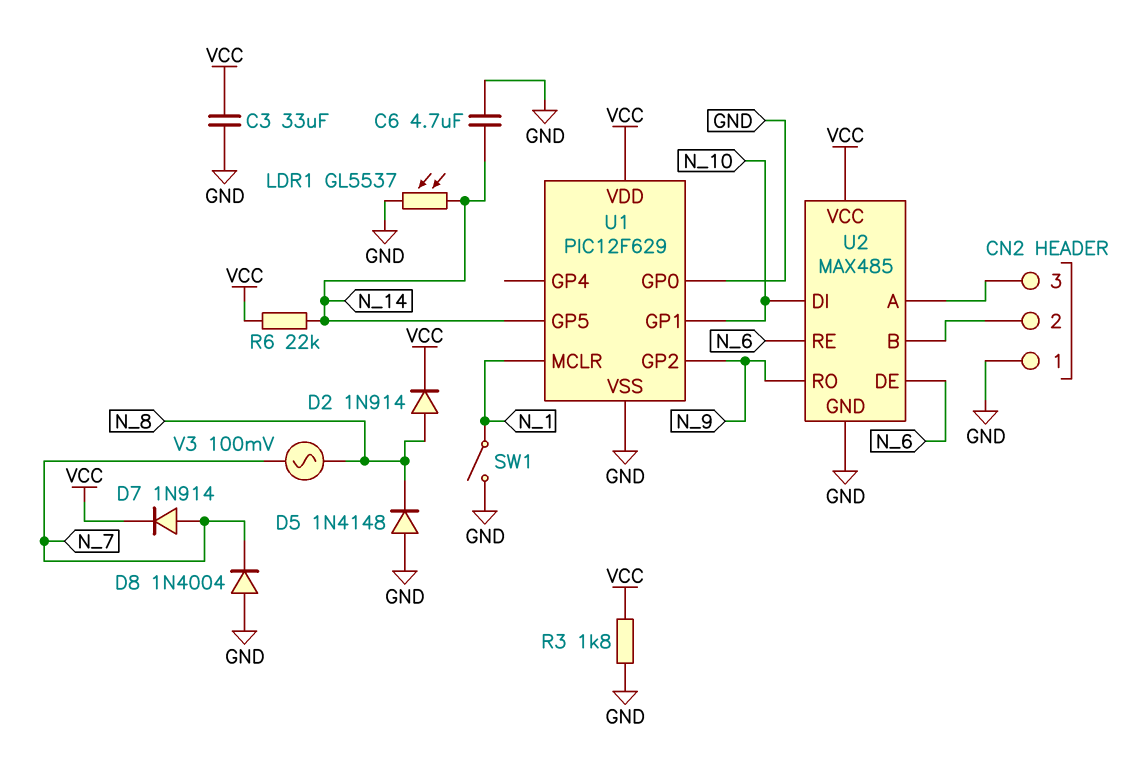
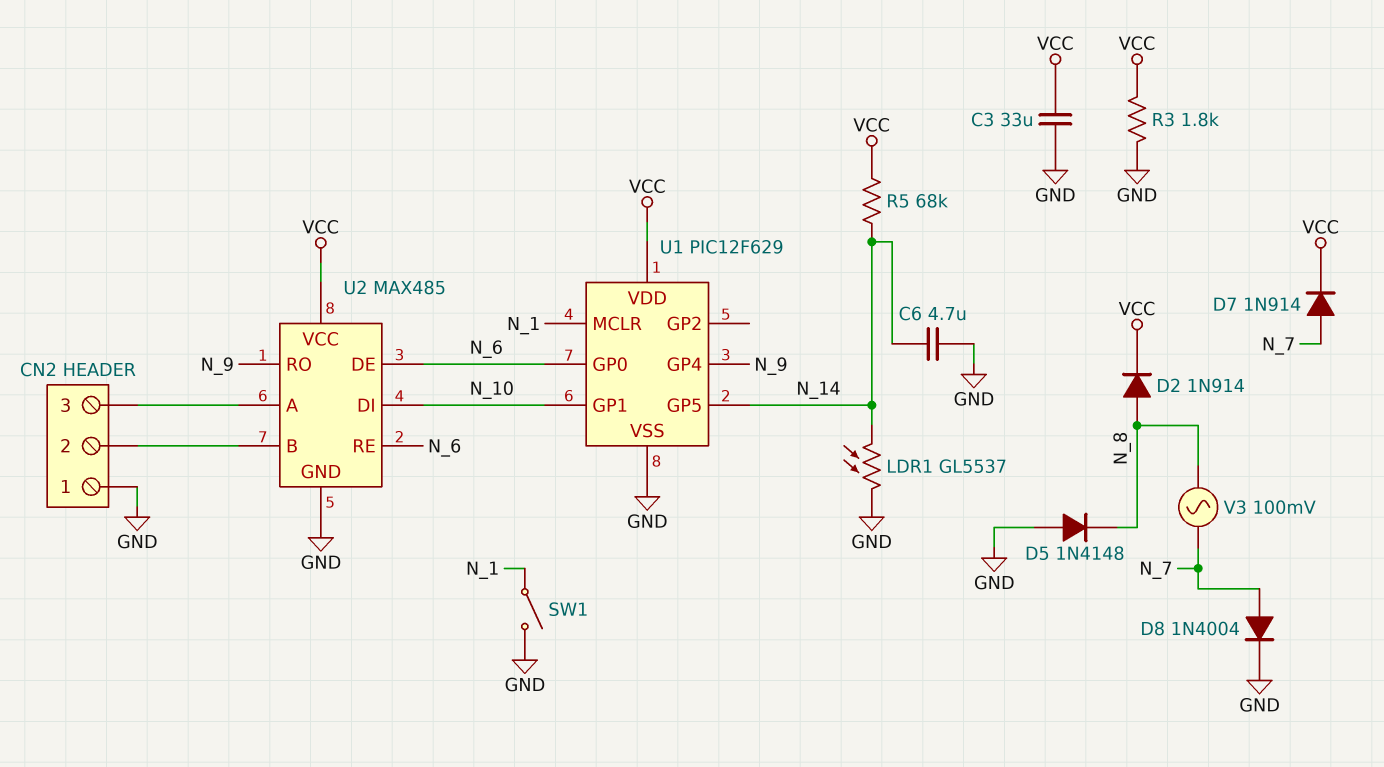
D8: diode 1N4004 (A GND, K N_7) -> diode 1N4004 (A N_7, K GND)
R5: none -> 68k (N_14, VCC)
R6: 22k (N_14, VCC) -> none
U1 pin GP0: GND -> N_6
U1 pin GP2: N_9 -> none
U1 pin GP4: none -> N_9

